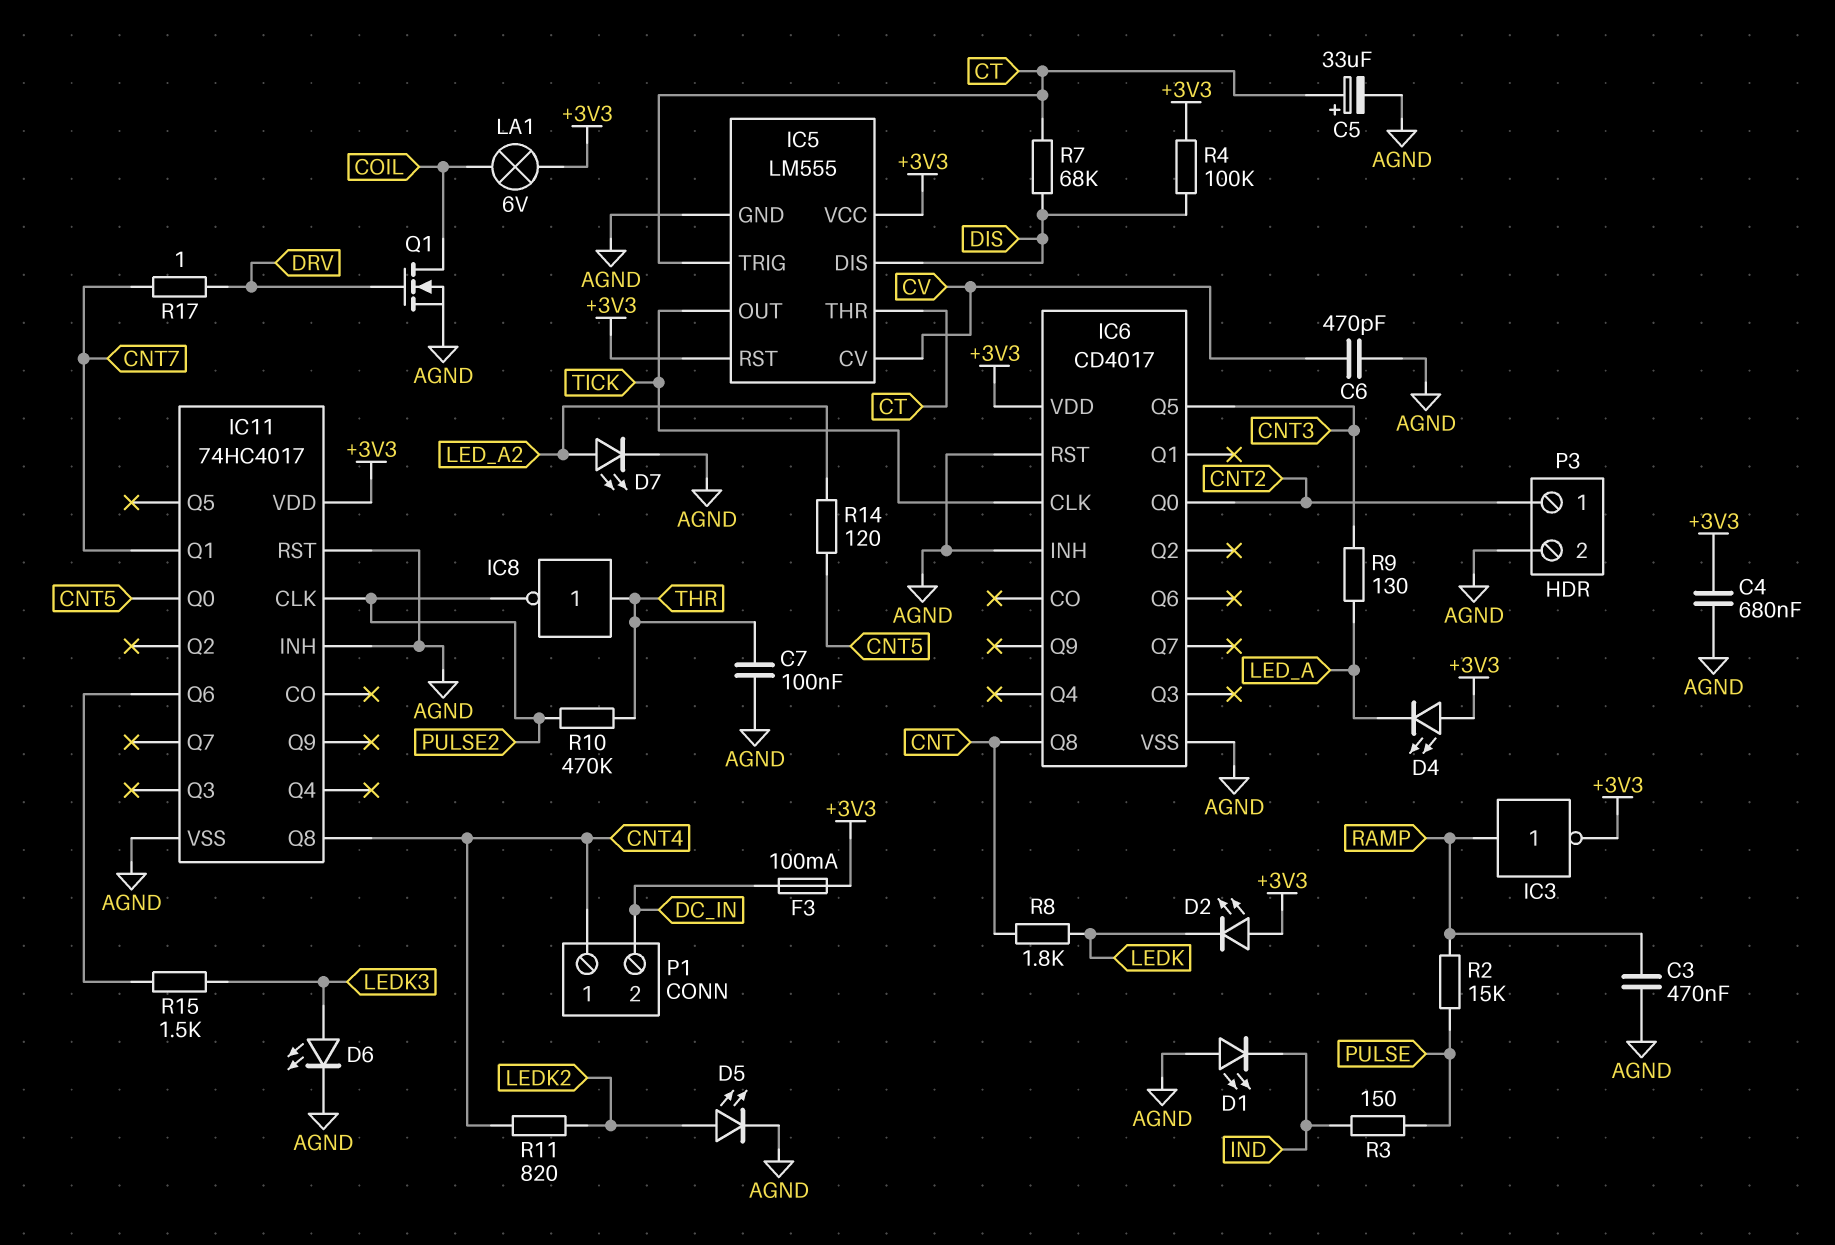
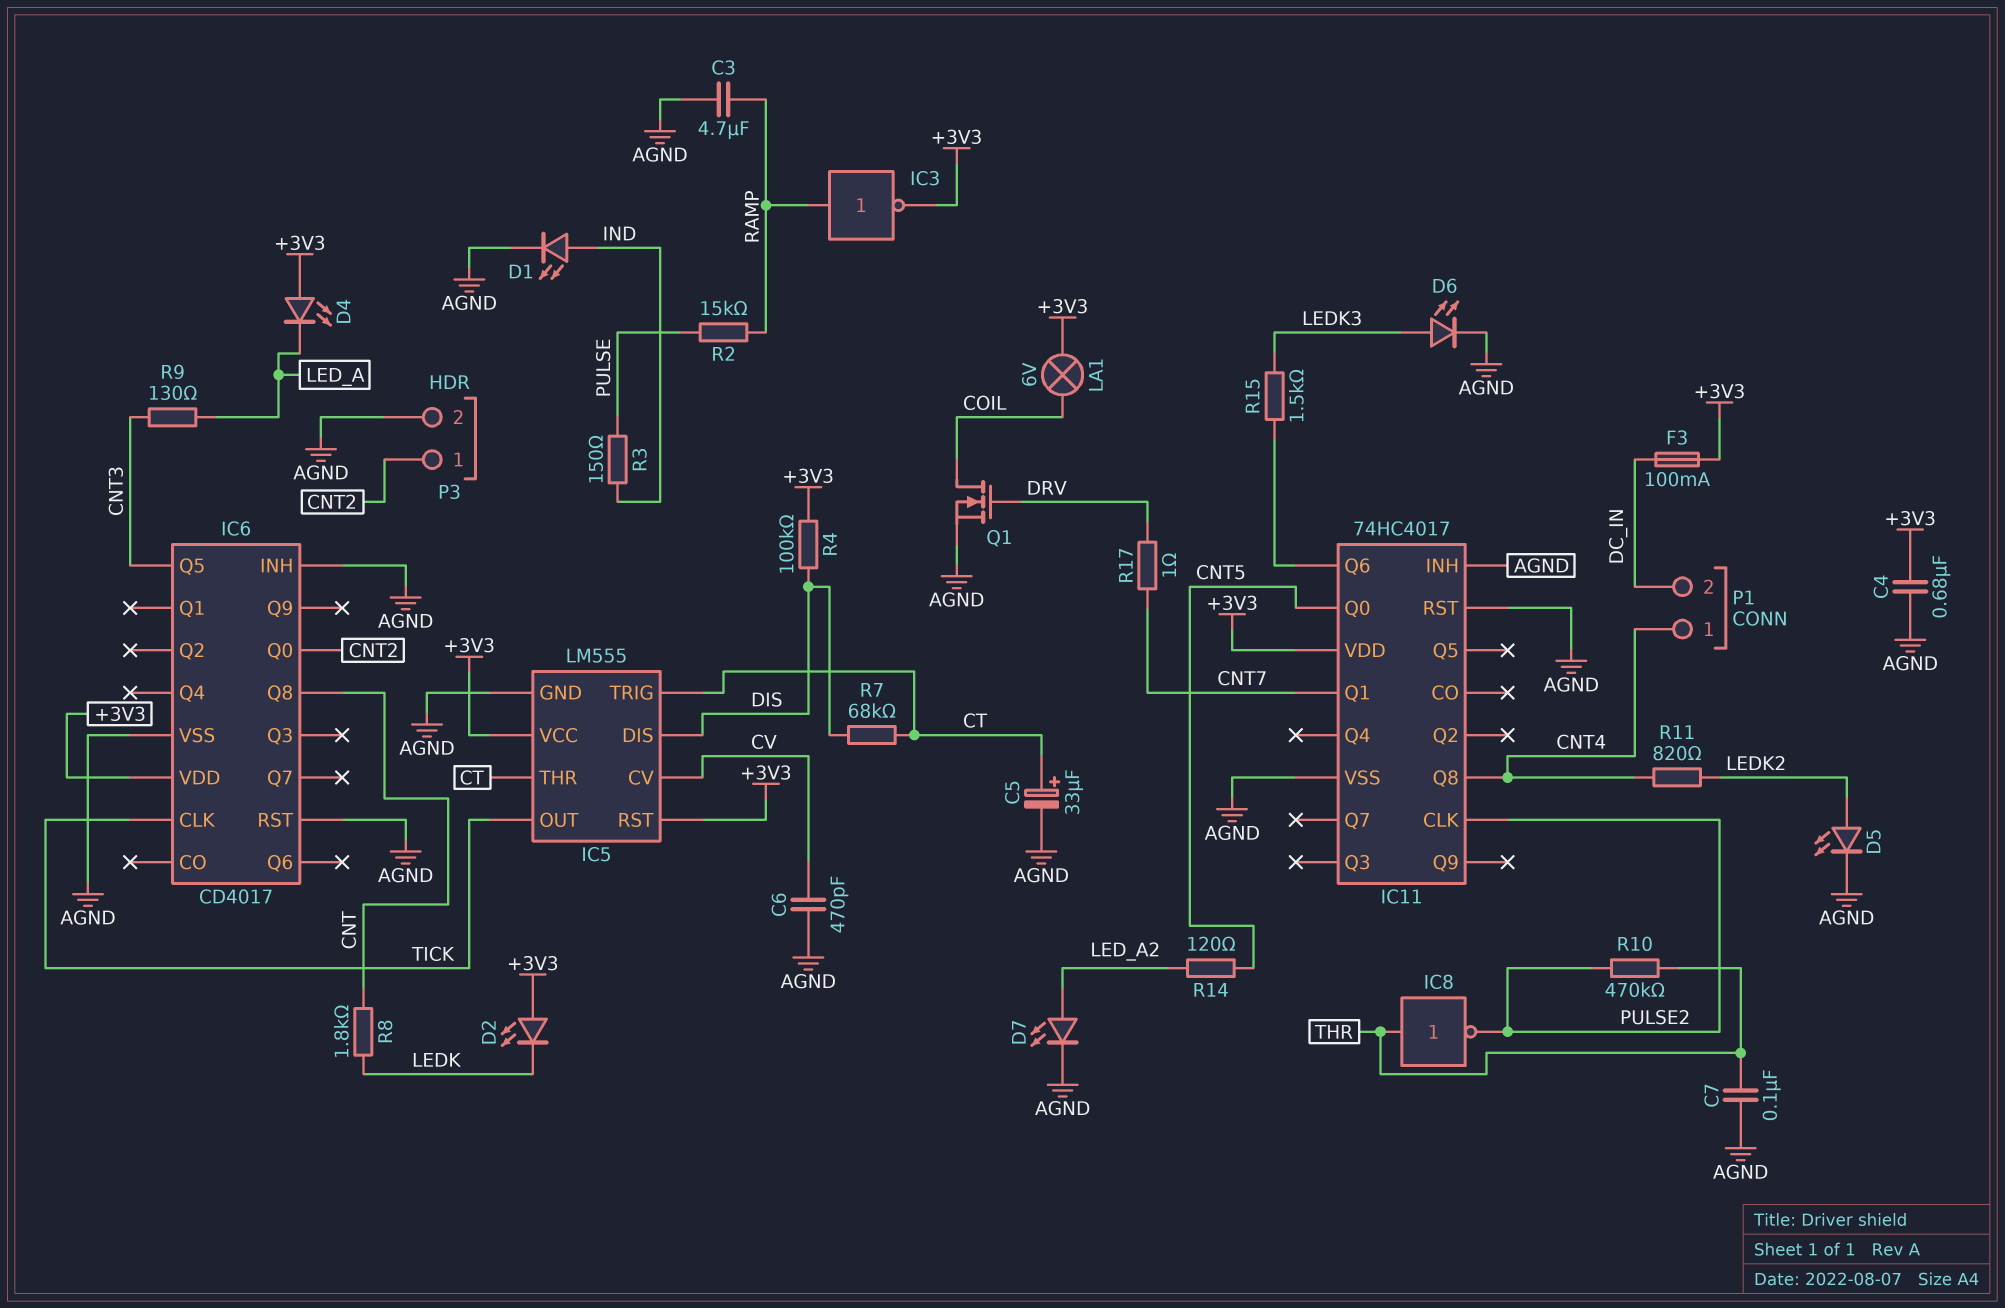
C3: 470nF (AGND, RAMP) -> 4.7uF (AGND, RAMP)
D1: LED (A AGND, K IND) -> LED (A IND, K AGND)

